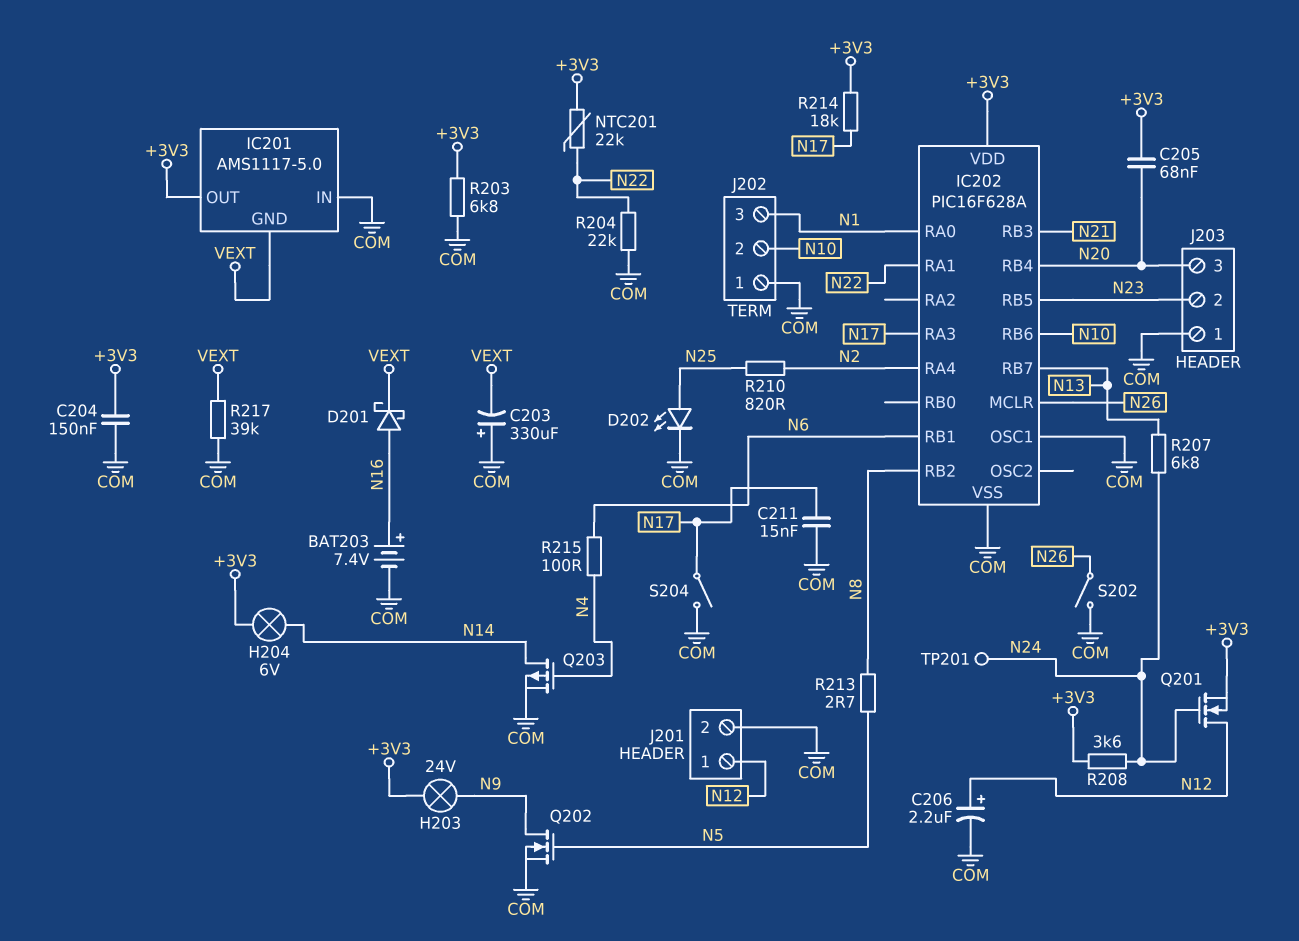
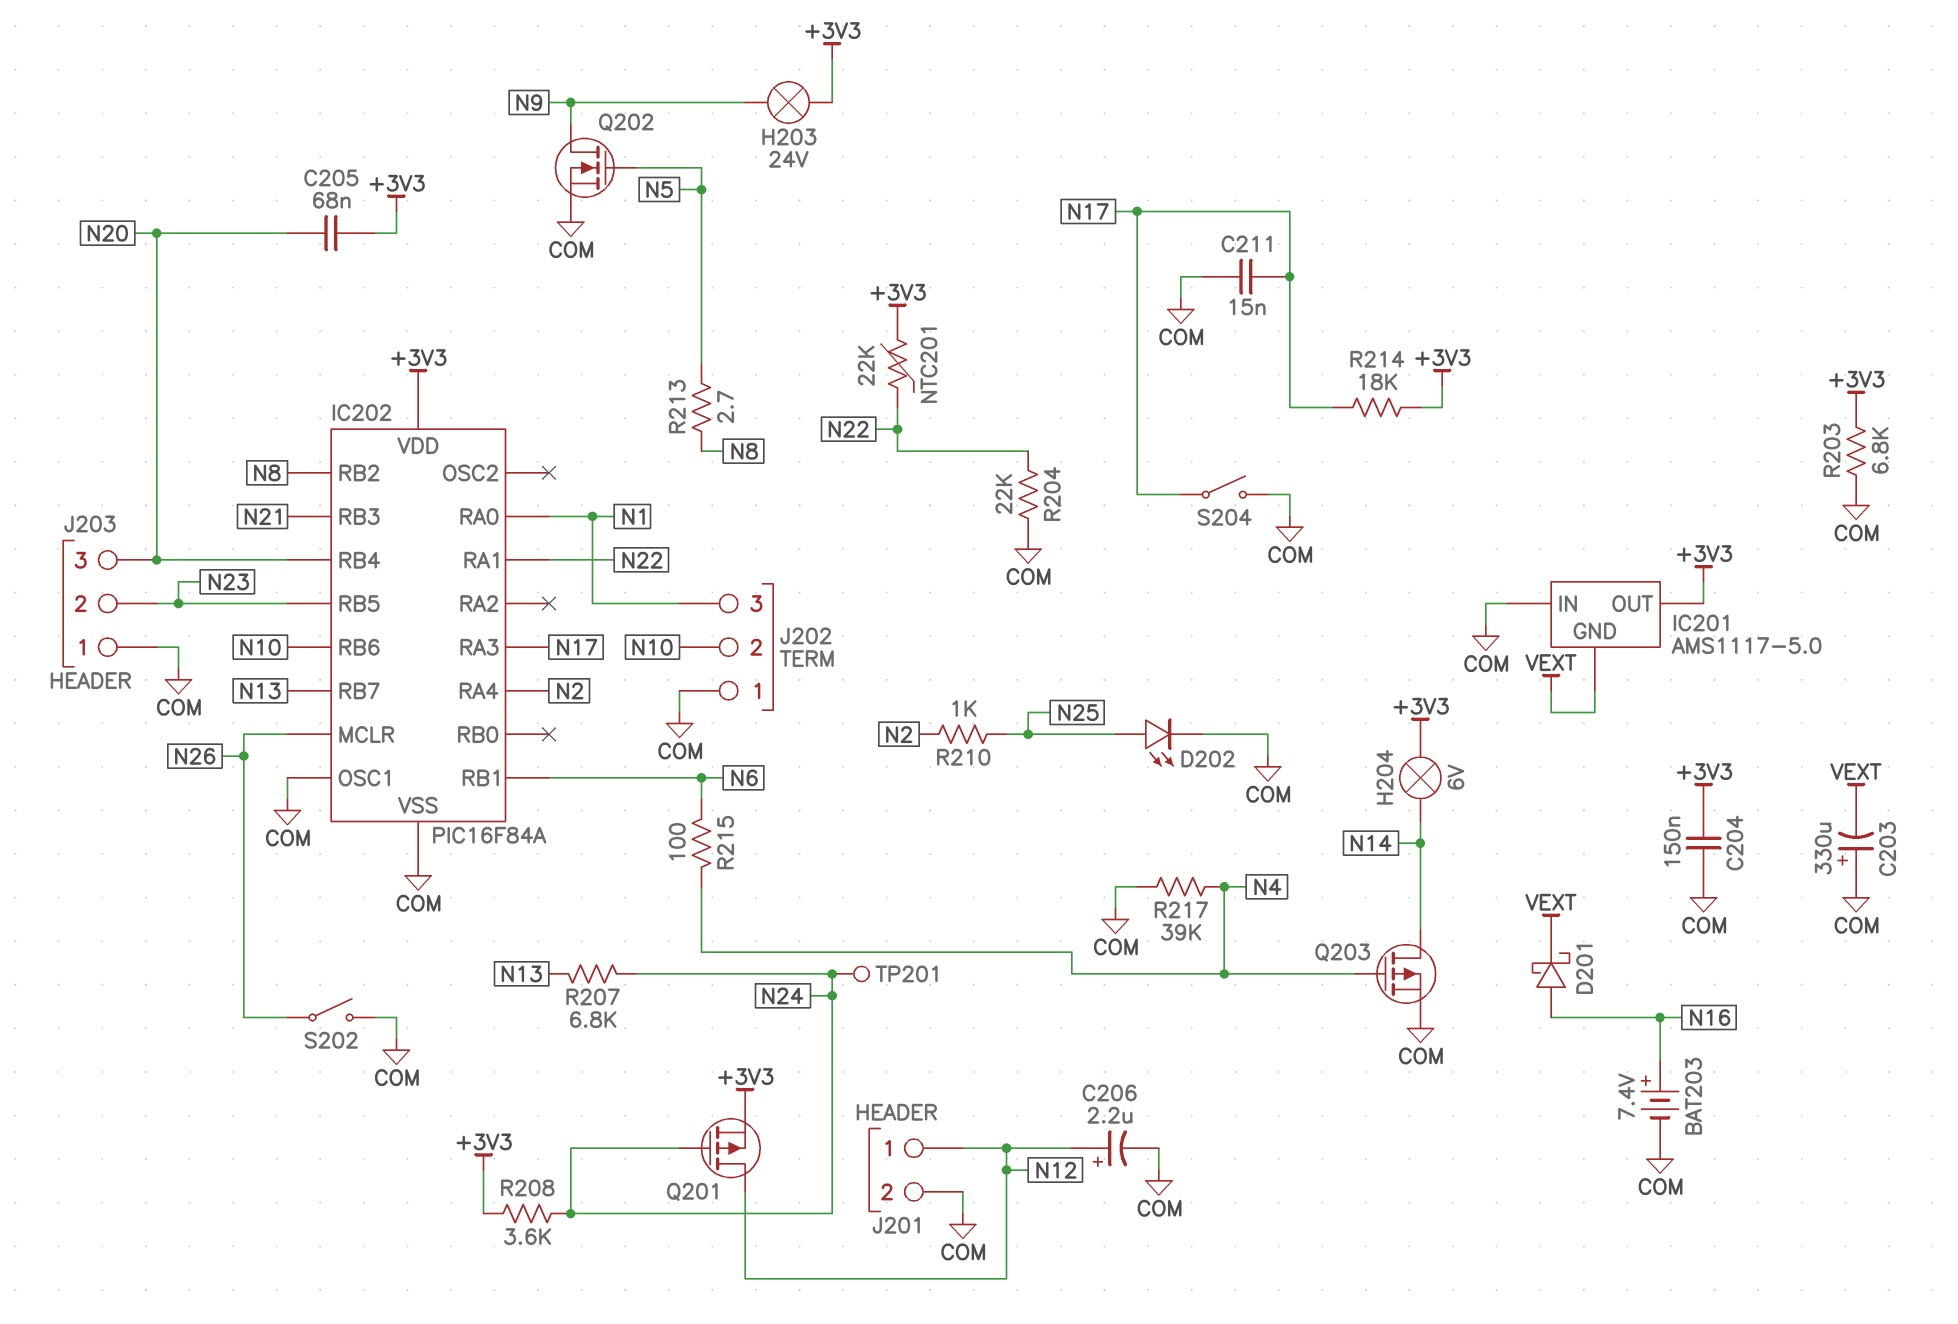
IC202: PIC16F628A -> PIC16F84A
Q201: NMOS (G N24, D N12, S +3V3) -> PMOS (G N24, D N12, S +3V3)
R210: 820 (N2, N25) -> 1k (N2, N25)
R217: 39k (COM, VEXT) -> 39k (COM, N4)

